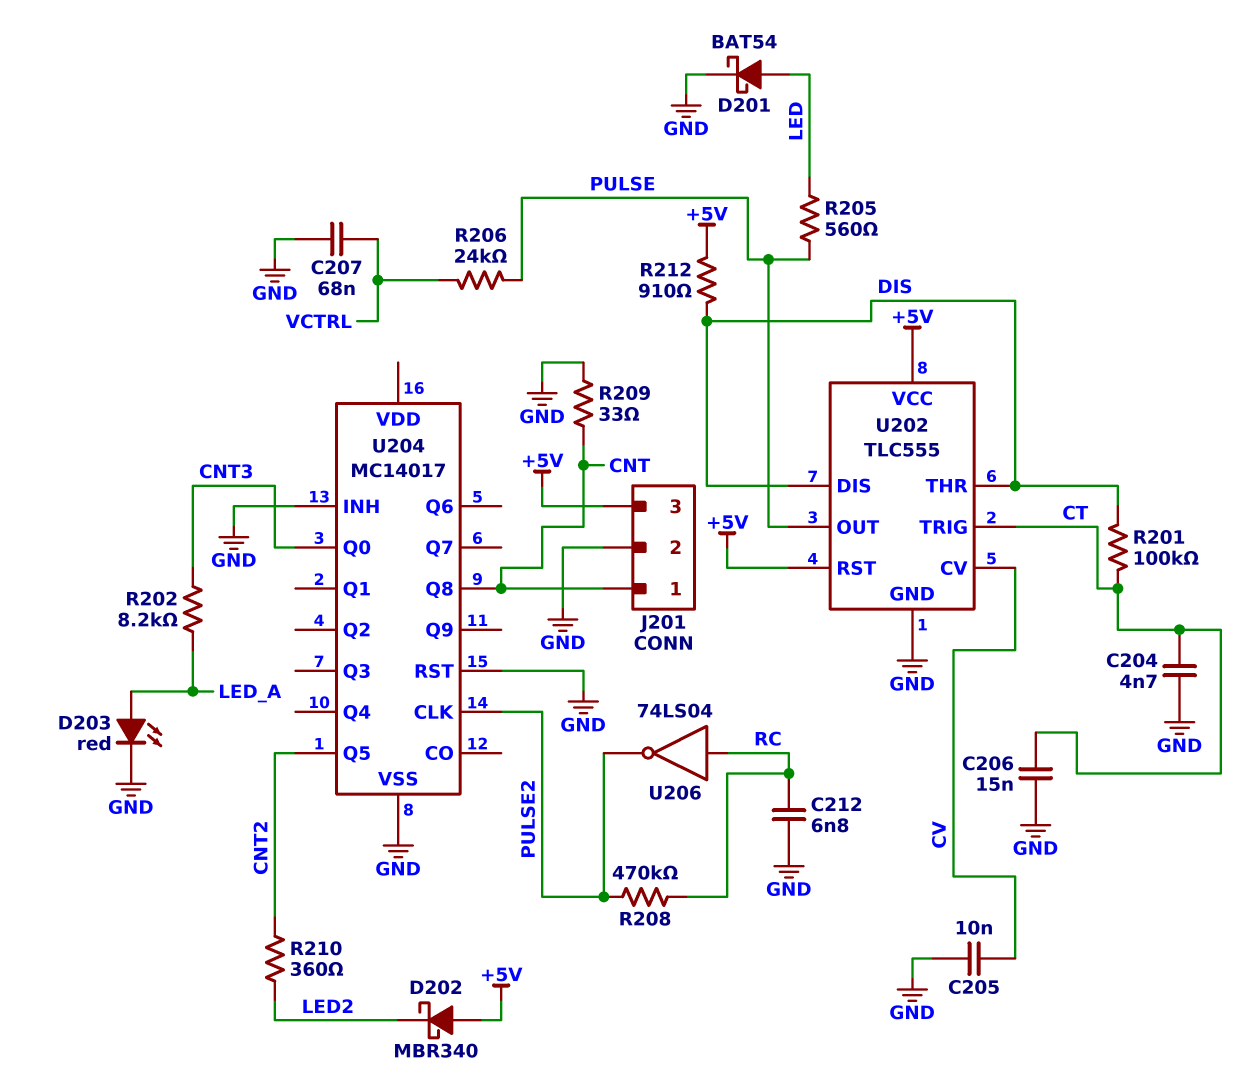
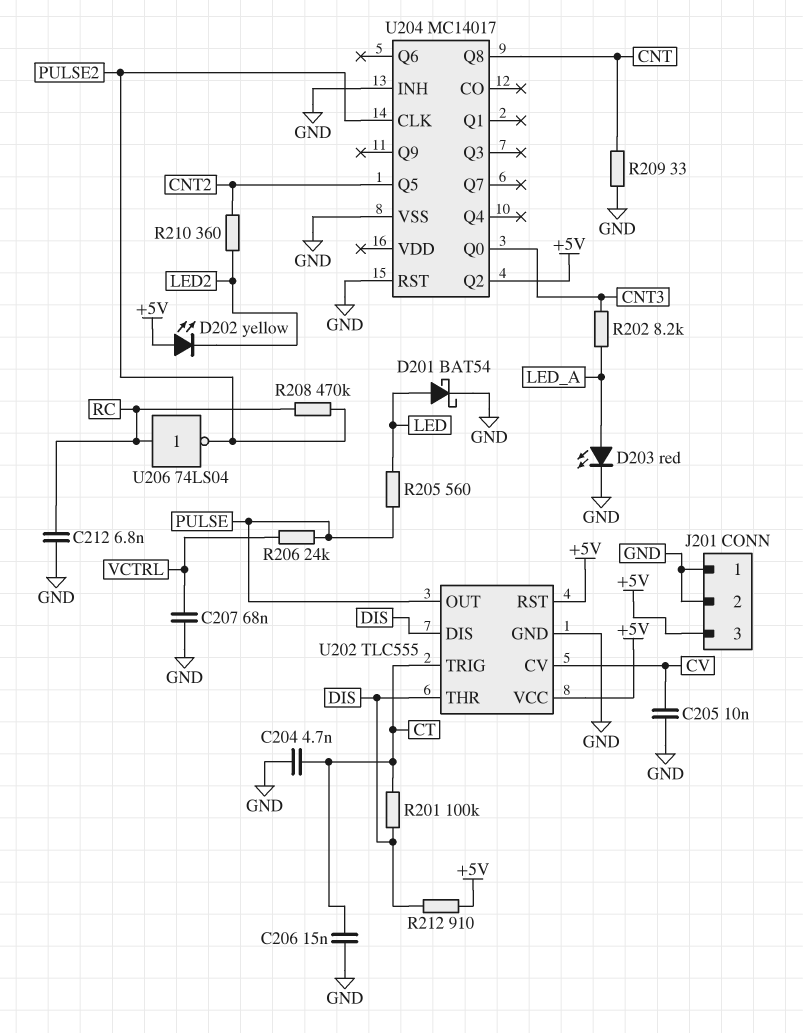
D202: schottky MBR340 (A +5V, K LED2) -> LED yellow (A +5V, K LED2)
J201 pin 1: CNT -> GND
U204 pin Q2: none -> +5V

